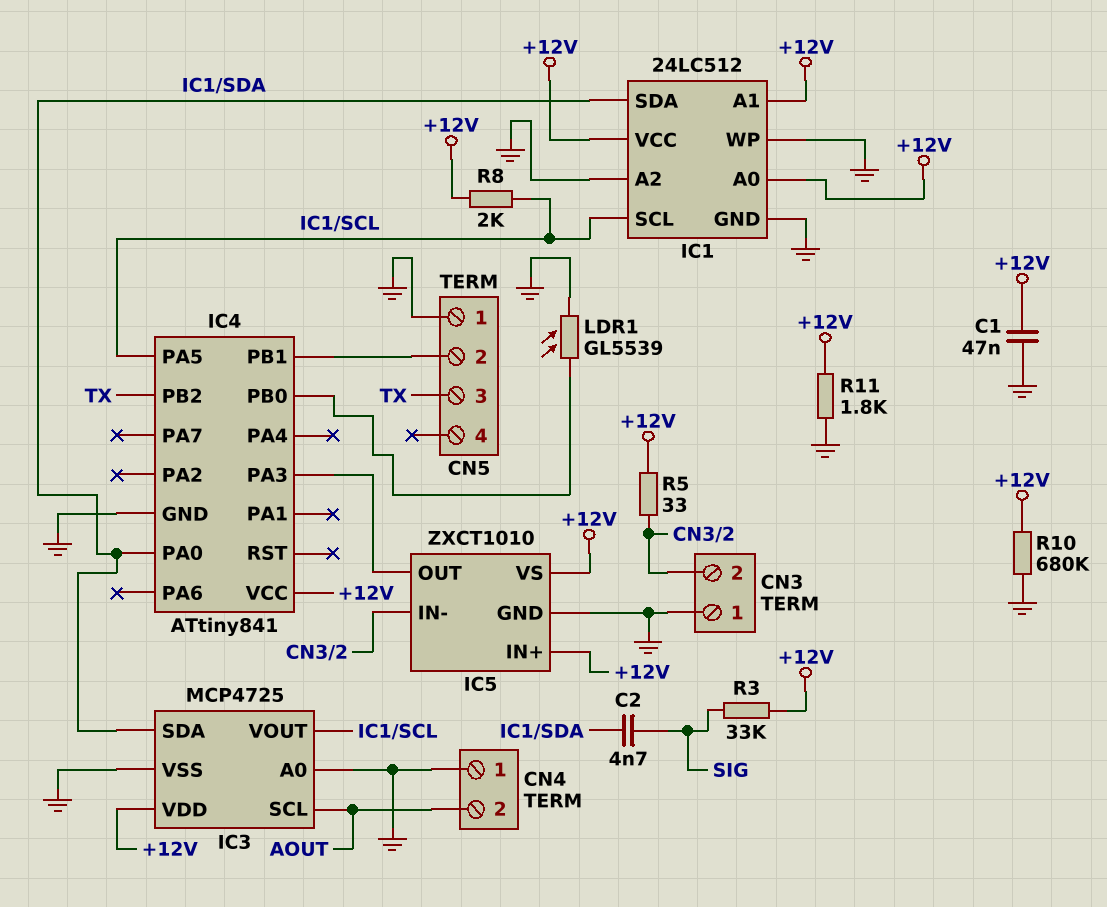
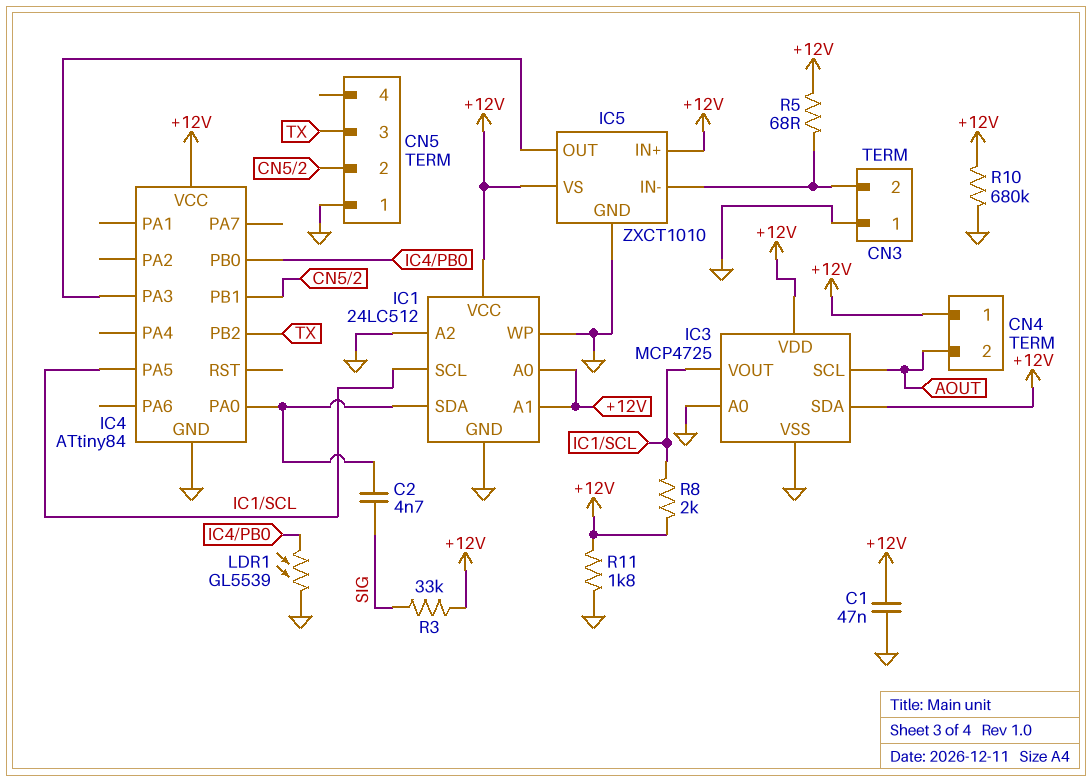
CN4 pin 1: GND -> +12V
IC3 pin SDA: IC1/SDA -> +12V
IC4: ATtiny841 -> ATtiny84
R5: 33 (+12V, CN3/2) -> 68 (+12V, CN3/2)

